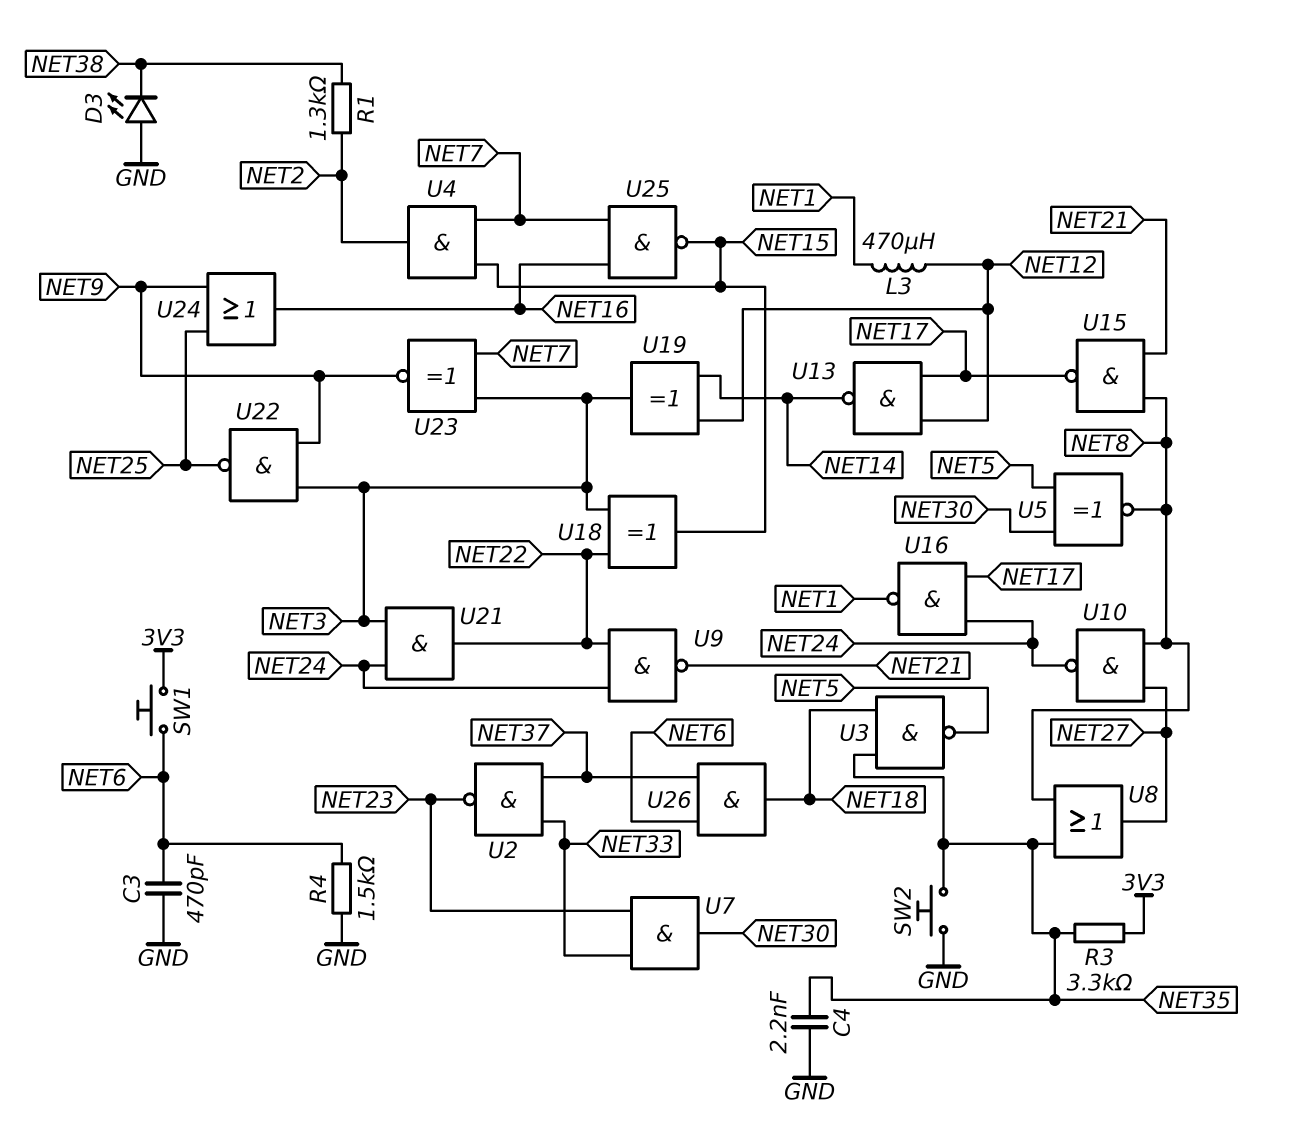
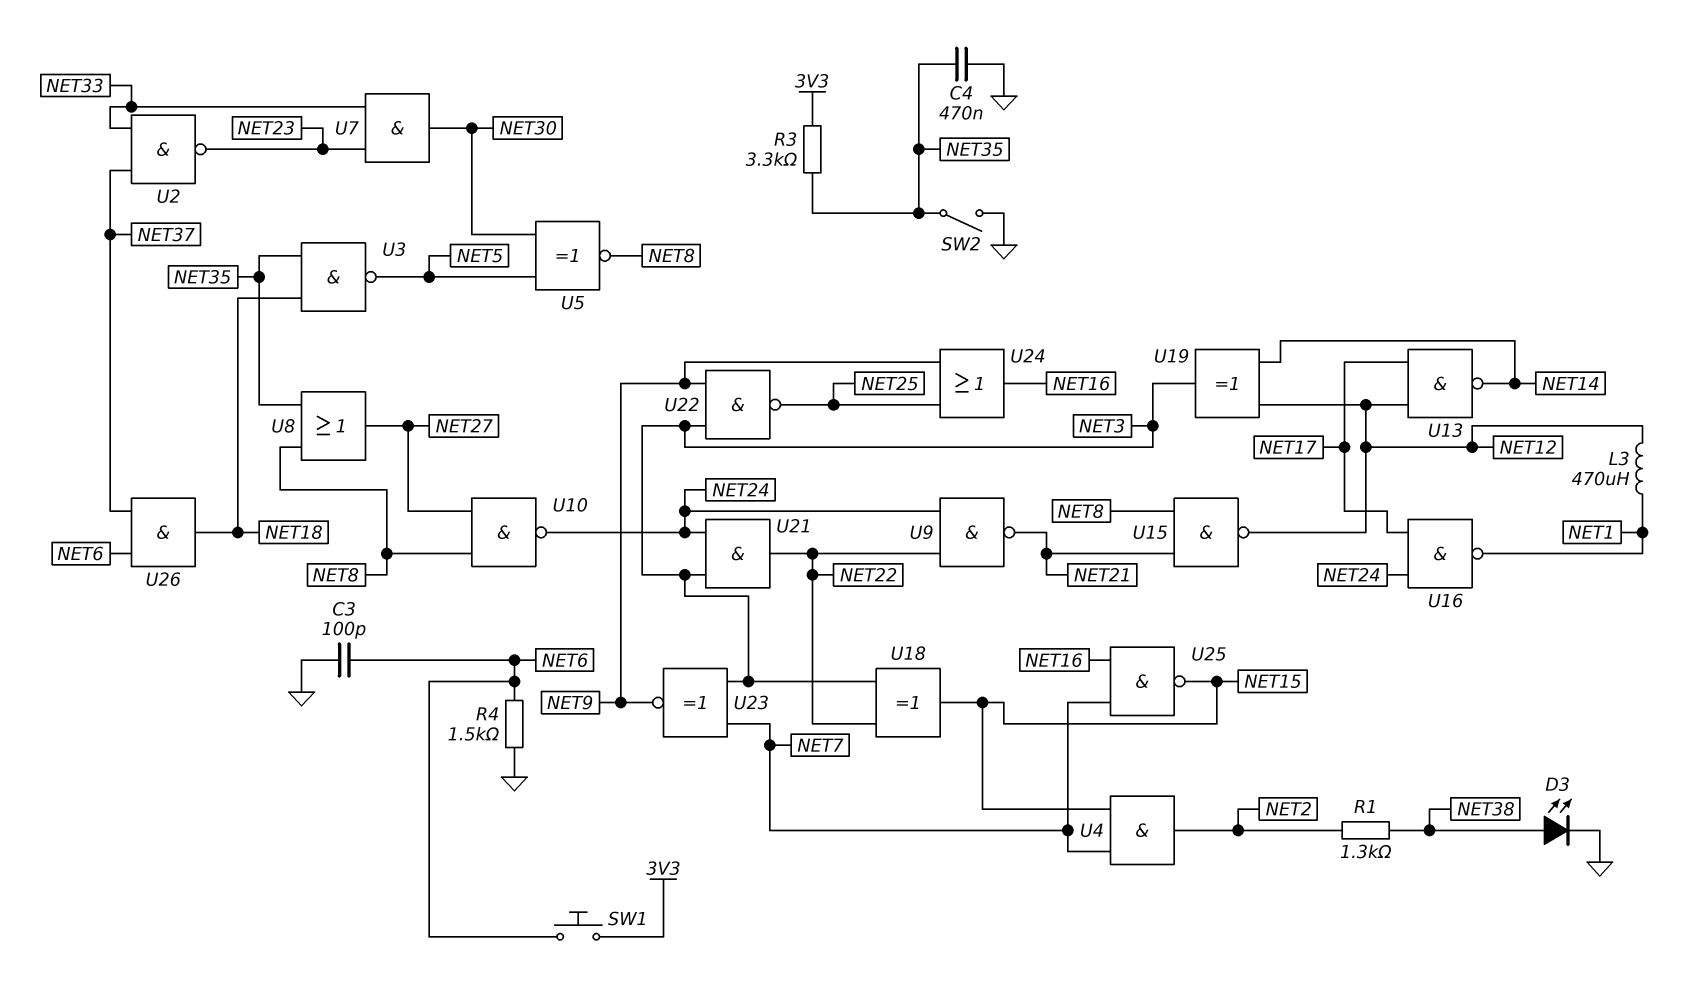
C3: 470pF (GND, NET6) -> 100pF (GND, NET6)
C4: 2.2nF (GND, NET35) -> 470nF (GND, NET35)
D3: LED (A GND, K NET38) -> LED (A NET38, K GND)
SW2: button (GND, NET35) -> switch (GND, NET35)
U15: NAND (in NET8, in NET21, out NET17) -> NAND (in NET8, in NET21, out NET12)

